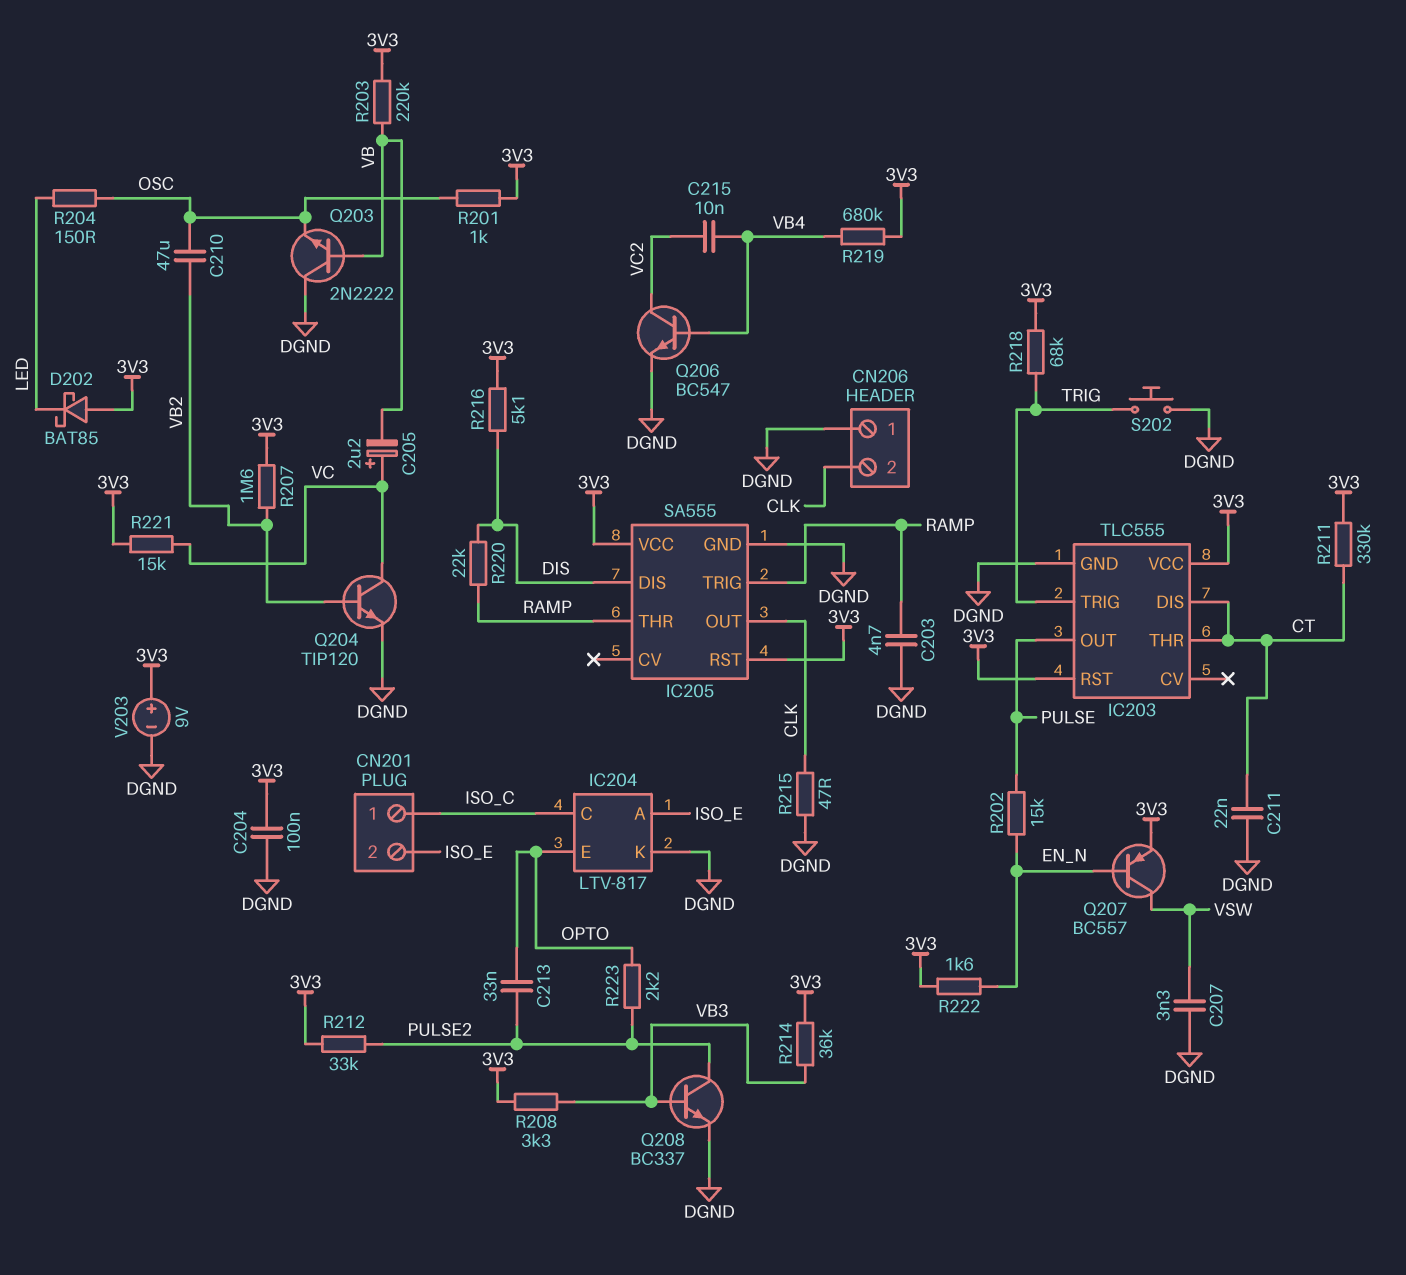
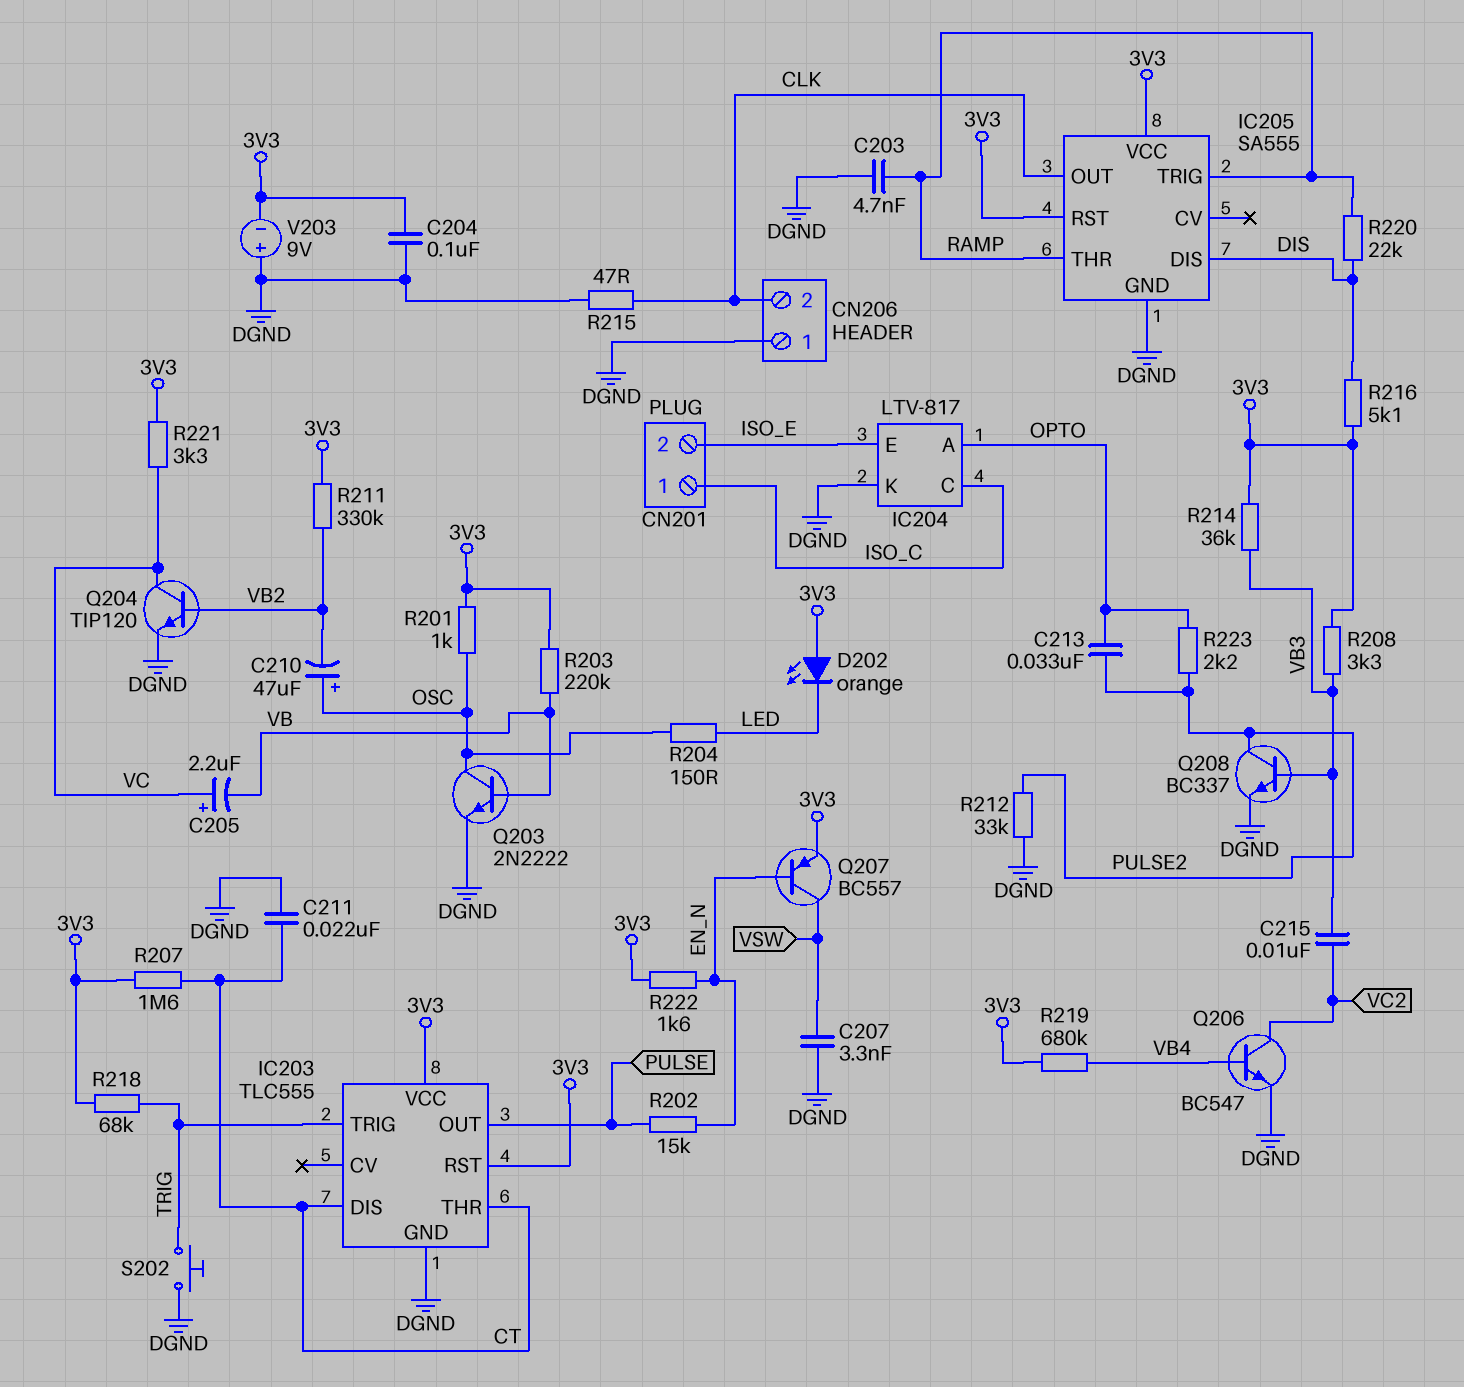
C210: 47uF (OSC, VB2) -> 47uF (plus OSC, minus VB2)
C215: 10nF (VB4, VC2) -> 10nF (VB3, VC2)
D202: schottky BAT85 (A 3V3, K LED) -> LED orange (A 3V3, K LED)
IC204 pin A: ISO_E -> OPTO
IC204 pin E: OPTO -> ISO_E
Q203: NPN 2N2222 (B VB, C DGND, E OSC) -> NPN 2N2222 (B VB, C OSC, E DGND)
R207: 1.6M (3V3, VB2) -> 1.6M (3V3, CT)
R211: 330k (3V3, CT) -> 330k (3V3, VB2)
R212: 33k (3V3, PULSE2) -> 33k (DGND, PULSE2)
R221: 15k (3V3, VC) -> 3.3k (3V3, VC)
V203: 9V (plus 3V3, minus DGND) -> 9V (plus DGND, minus 3V3)

